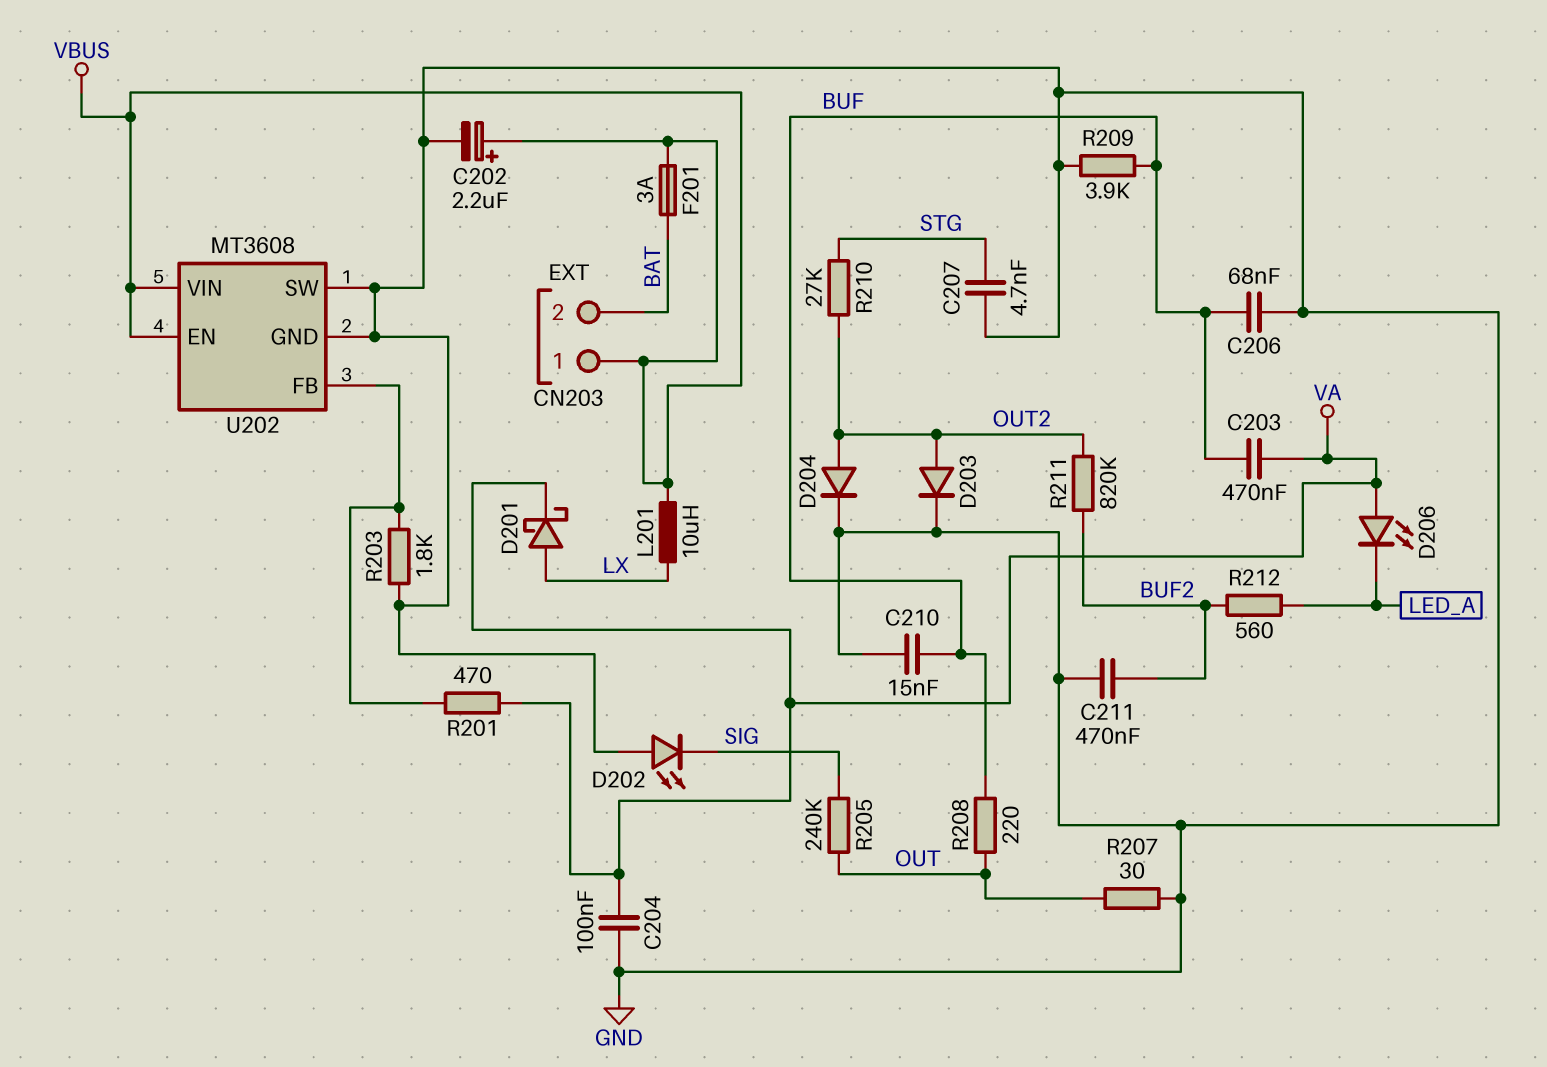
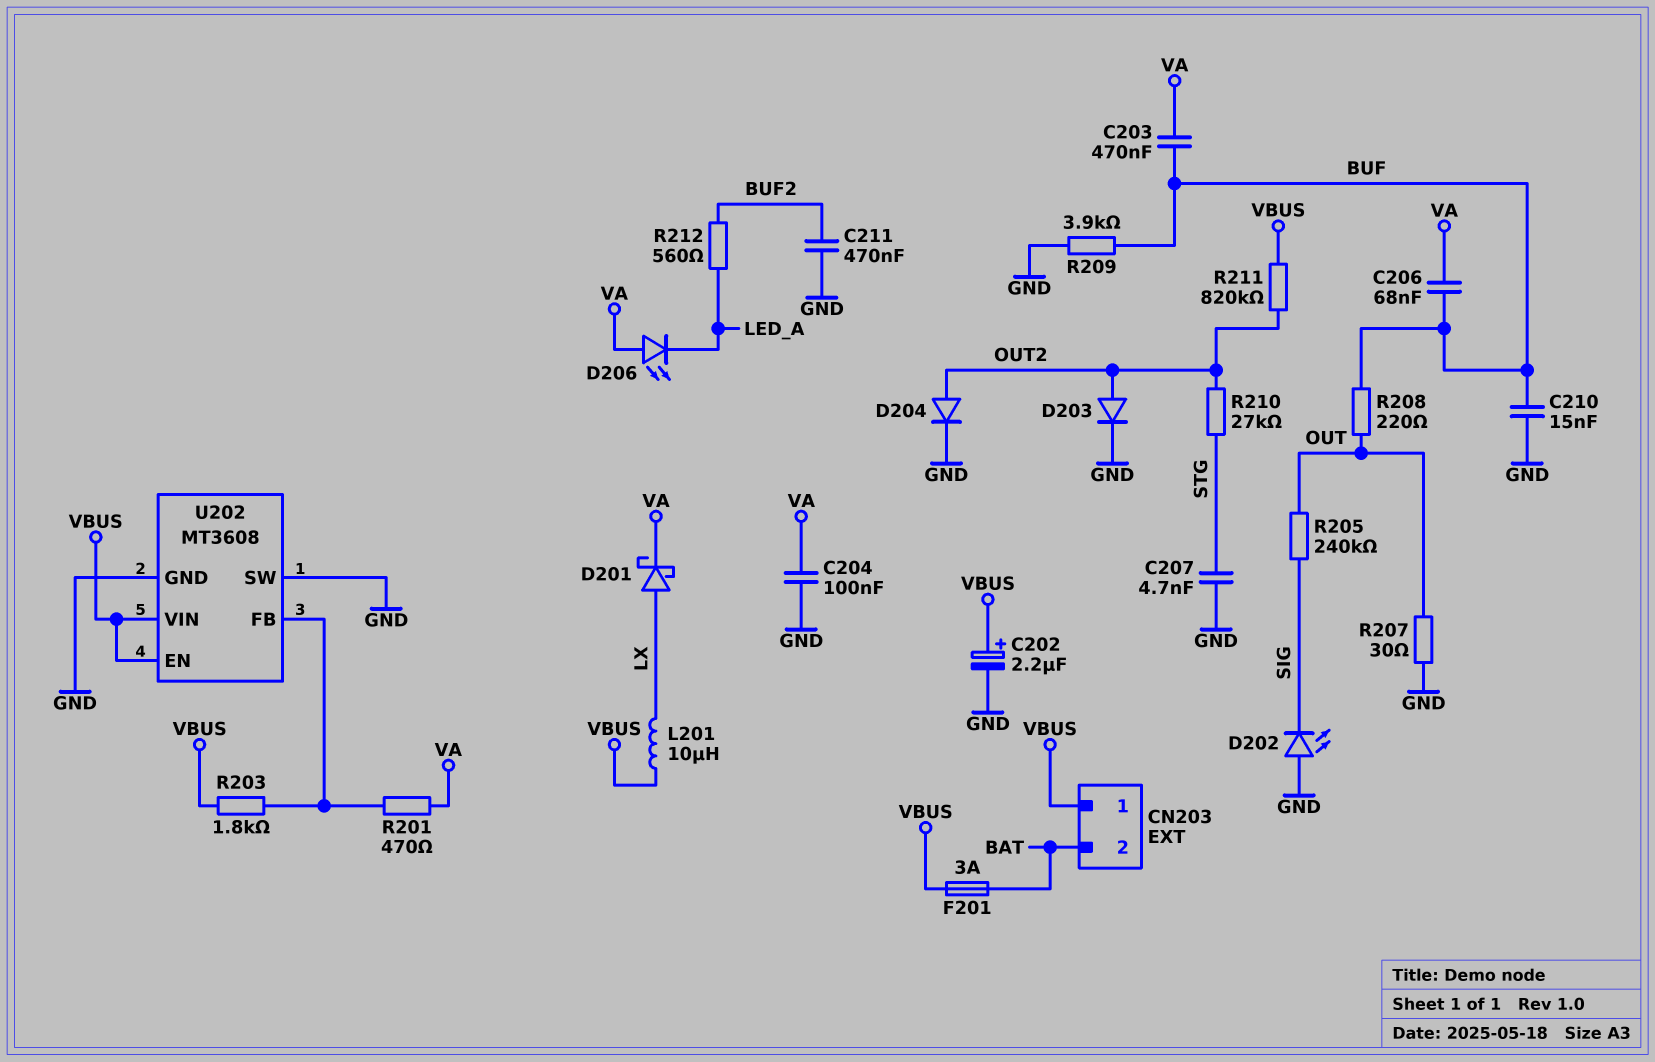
C206: 68nF (BUF, GND) -> 68nF (BUF, VA)
R203: 1.8k (GND, U202/FB) -> 1.8k (U202/FB, VBUS)
R211: 820k (BUF2, OUT2) -> 820k (OUT2, VBUS)

